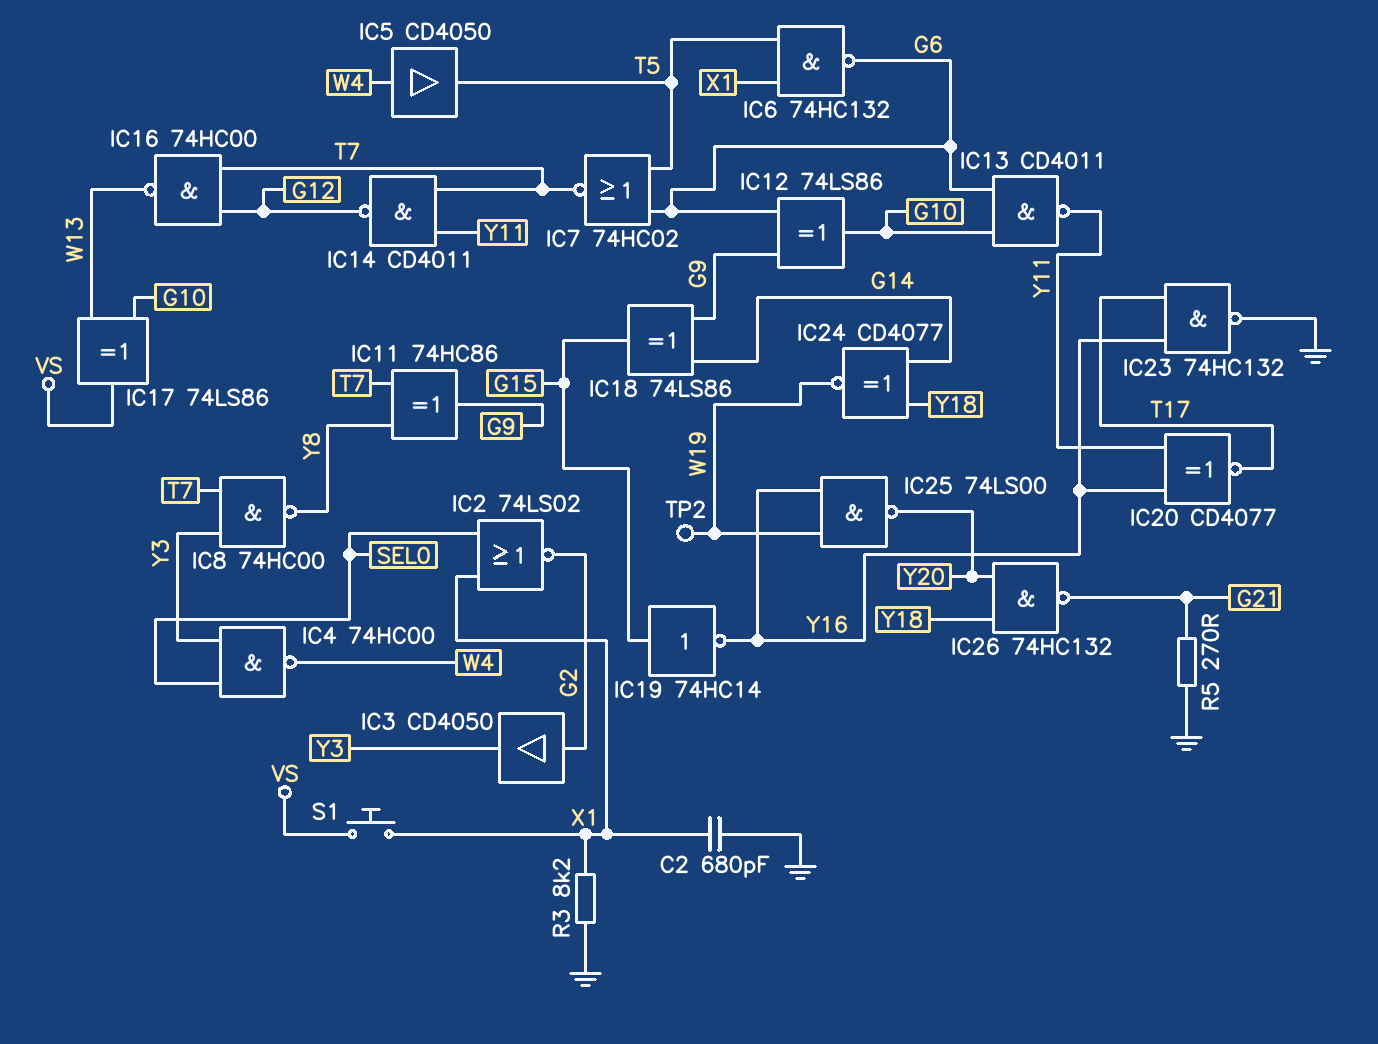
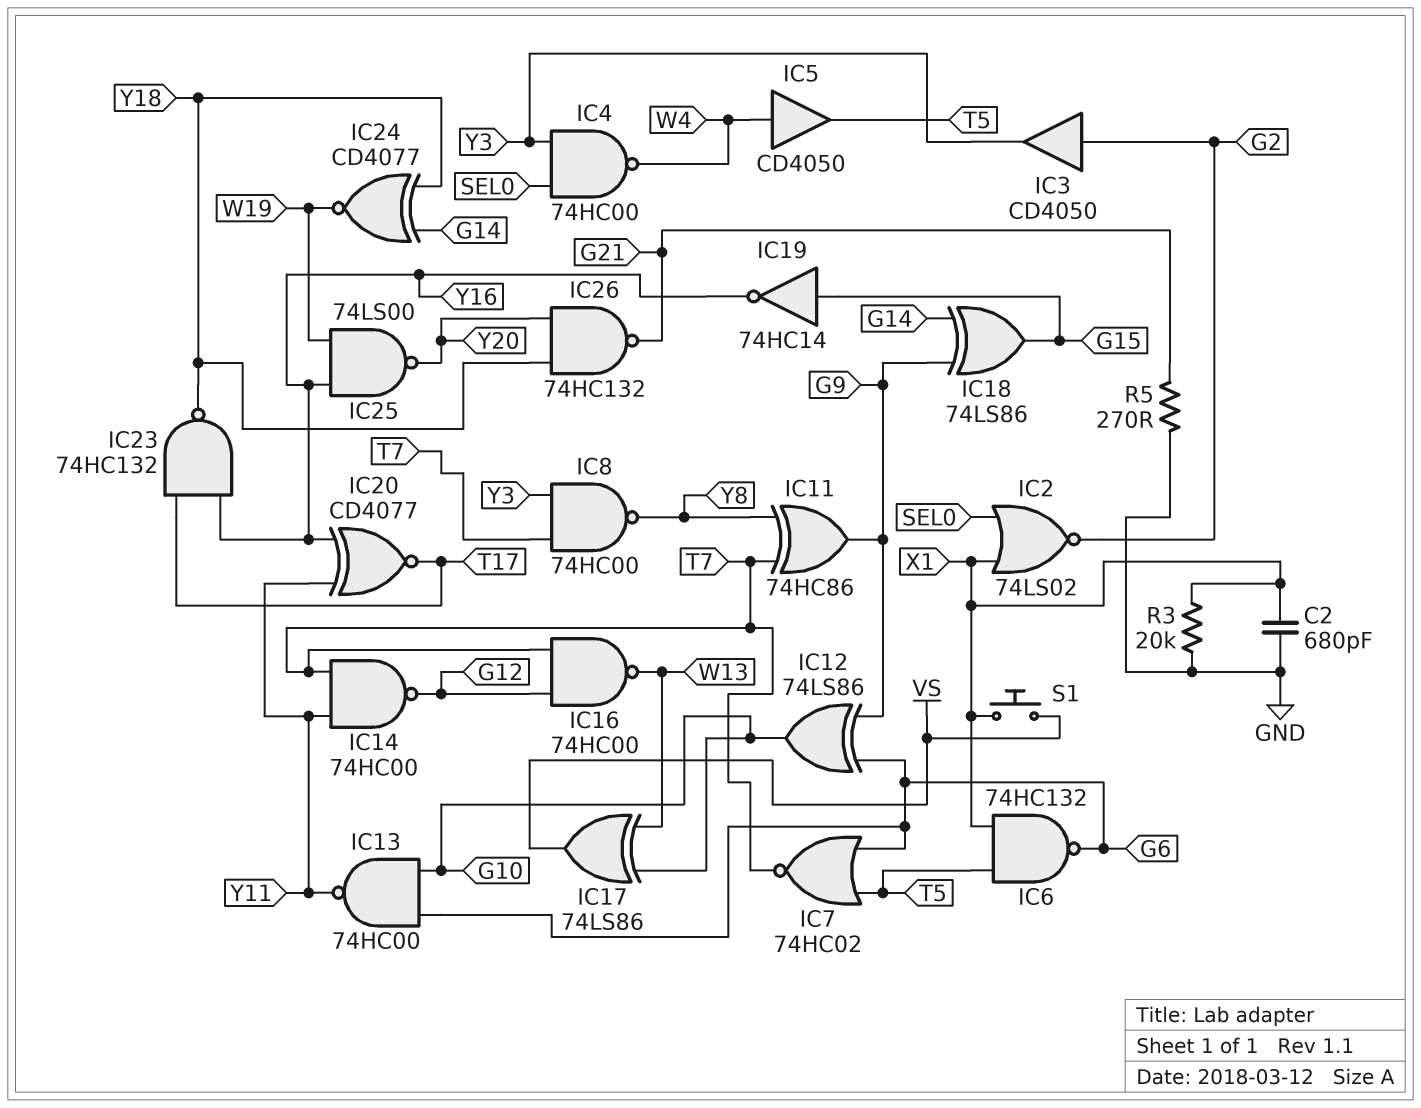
IC13: NAND CD4011 (in G6, in G10, out Y11) -> NAND 74HC00 (in G6, in G10, out Y11)
IC14: NAND CD4011 (in T7, in Y11, out G12) -> NAND 74HC00 (in T7, in Y11, out G12)
IC23: NAND 74HC132 (in T17, in Y16, out GND) -> NAND 74HC132 (in T17, in Y16, out Y18)
R3: 8.2k (GND, X1) -> 20k (GND, X1)
TP2: test point (W19) -> none

